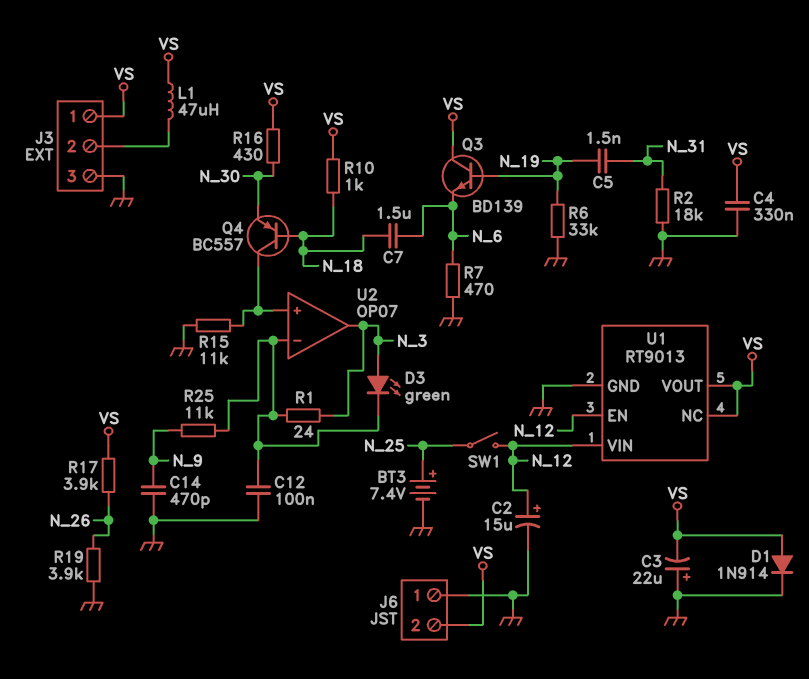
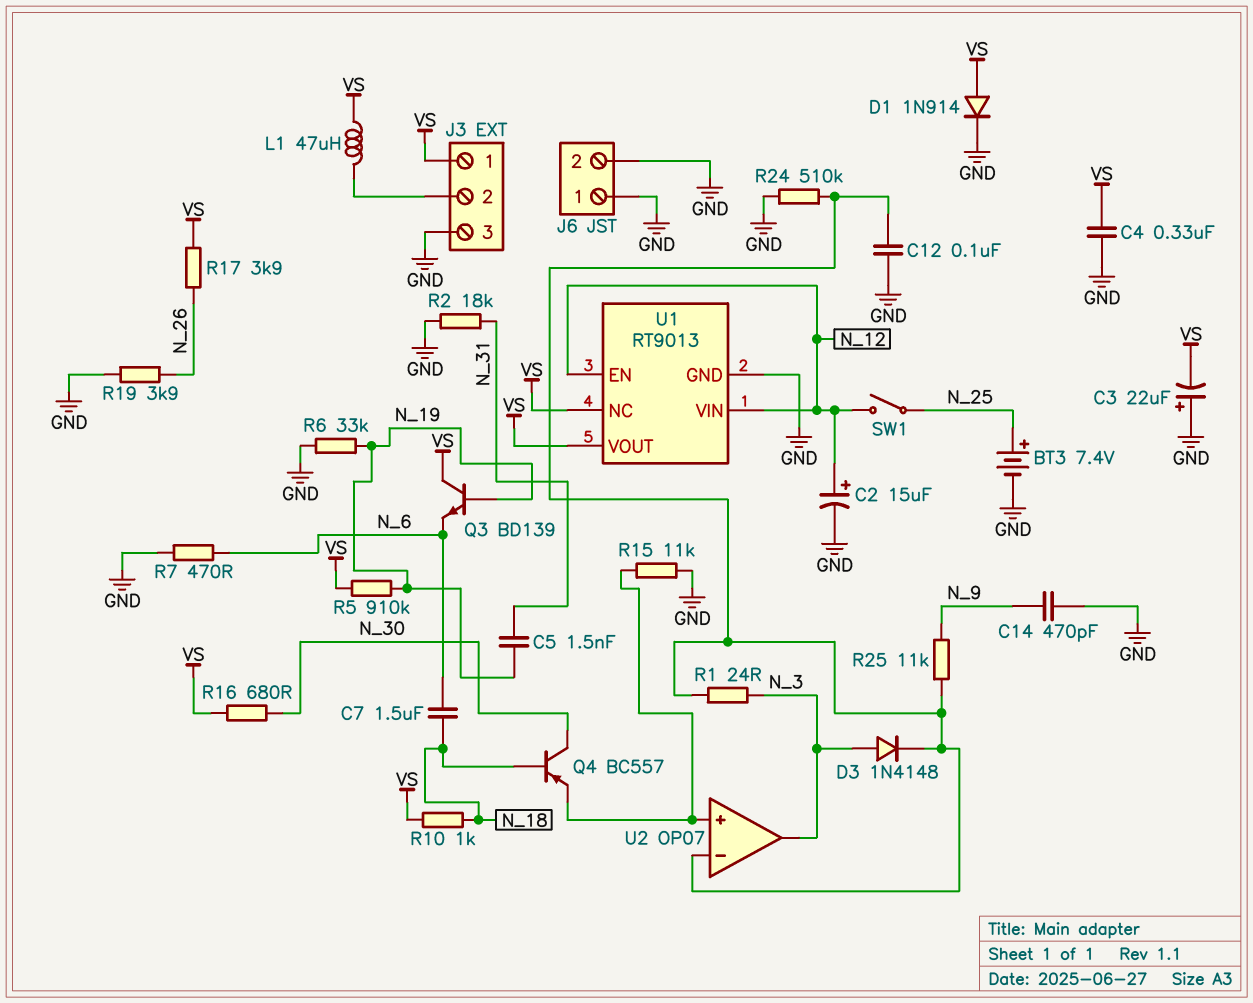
D3: LED green (A N_3, K U2/in-) -> diode 1N4148 (A N_3, K U2/in-)
J6 pin 2: VS -> GND
Q4: PNP BC557 (B N_18, C U2/in+, E N_30) -> PNP BC557 (B N_18, C N_30, E U2/in+)
R5: none -> 910k (N_19, VS)
R16: 430 (N_30, VS) -> 680 (N_30, VS)
R24: none -> 510k (GND, U2/in-)

